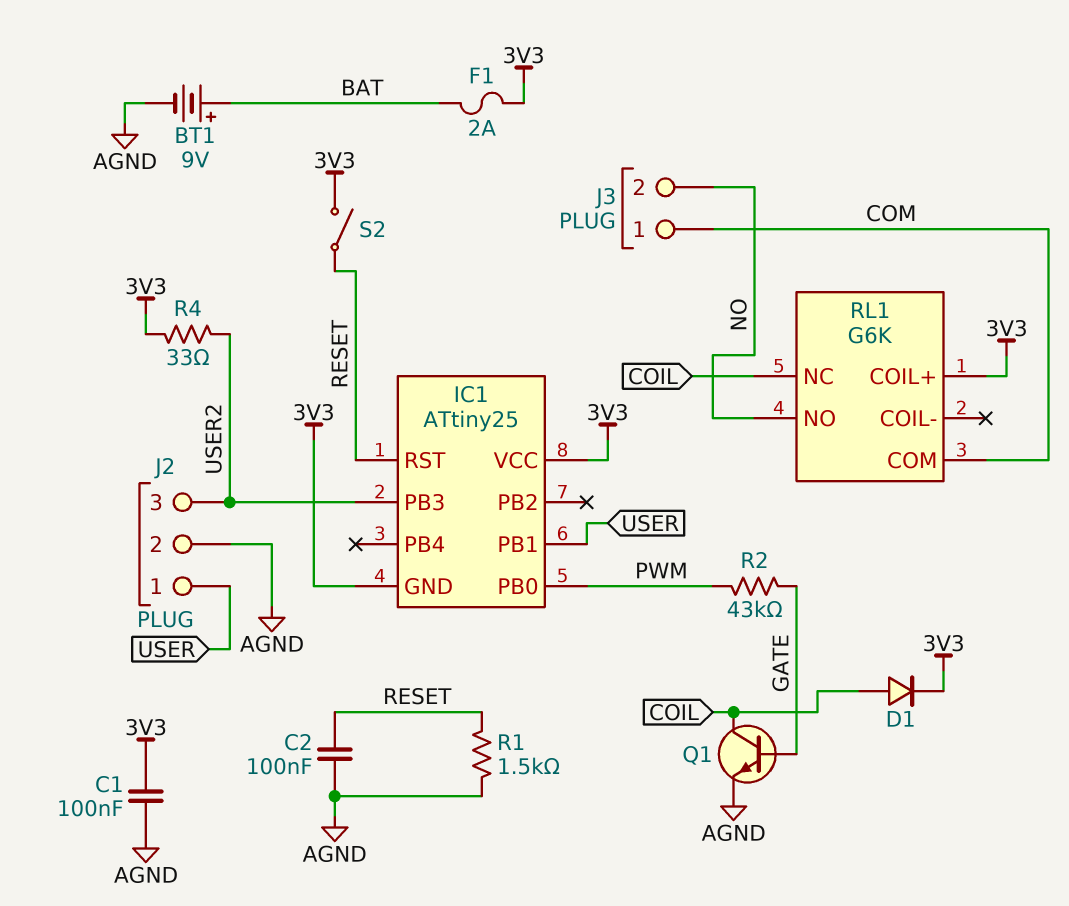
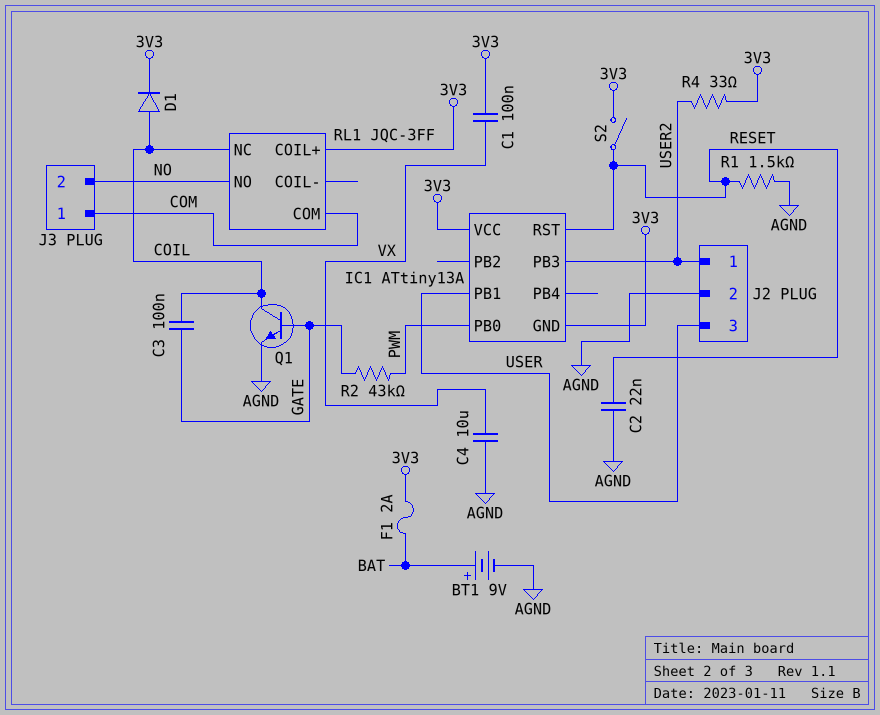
C1: 100nF (3V3, AGND) -> 100nF (3V3, VX)
C2: 100nF (AGND, RESET) -> 22nF (AGND, RESET)
C3: none -> 100nF (COIL, GATE)
C4: none -> 10uF (AGND, VX)
IC1: ATtiny25 -> ATtiny13A
J2 pin 1: USER -> USER2
J2 pin 3: USER2 -> USER
RL1: G6K -> JQC-3FF

